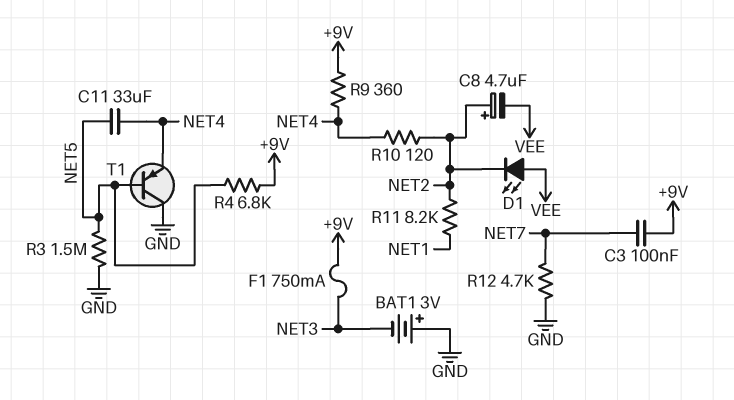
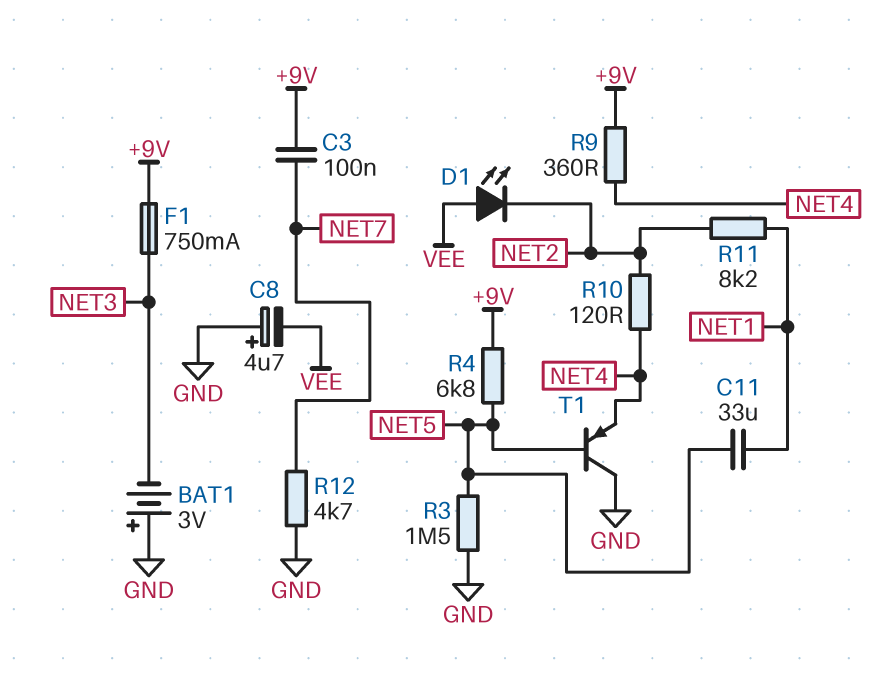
C8: 4.7uF (plus NET2, minus VEE) -> 4.7uF (plus GND, minus VEE)
C11: 33uF (NET4, NET5) -> 33uF (NET1, NET5)

